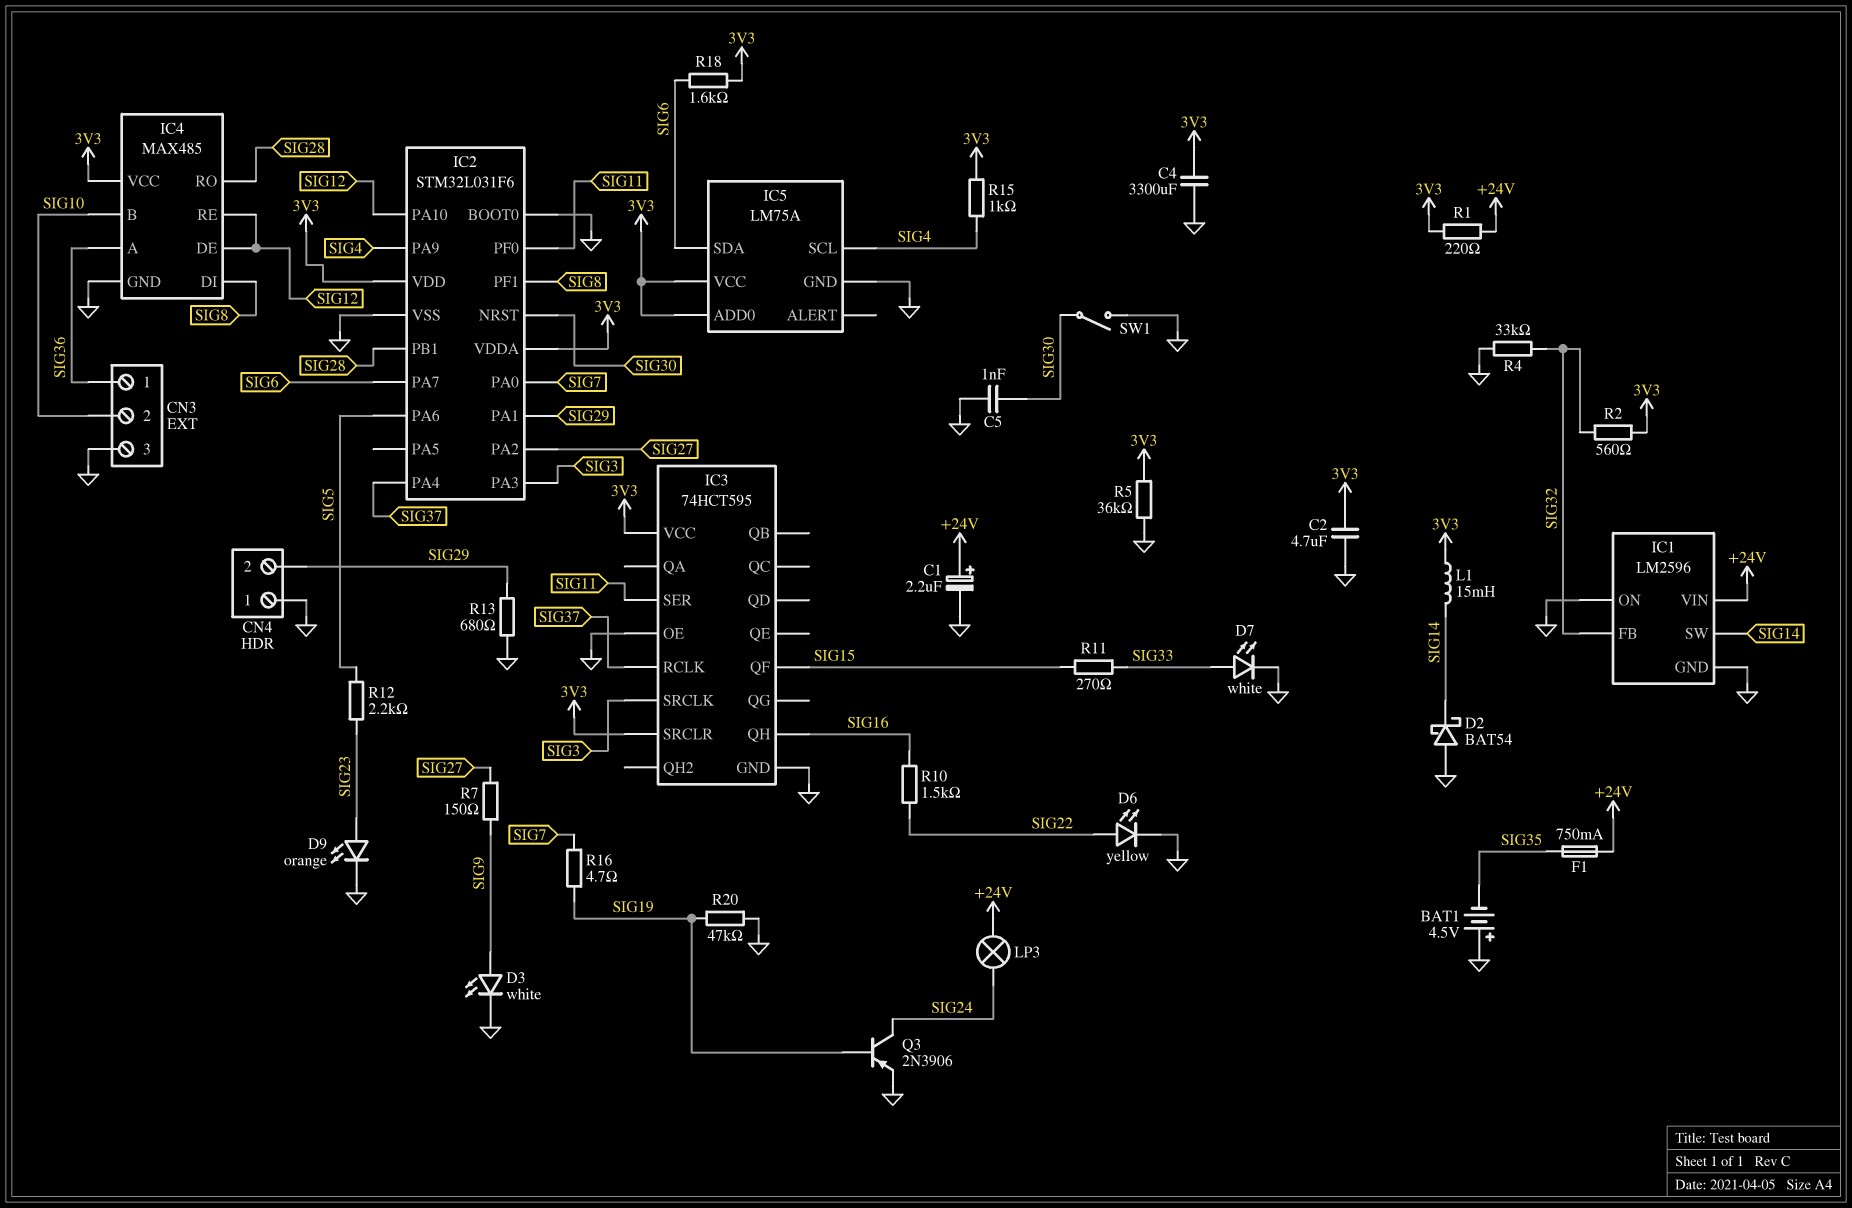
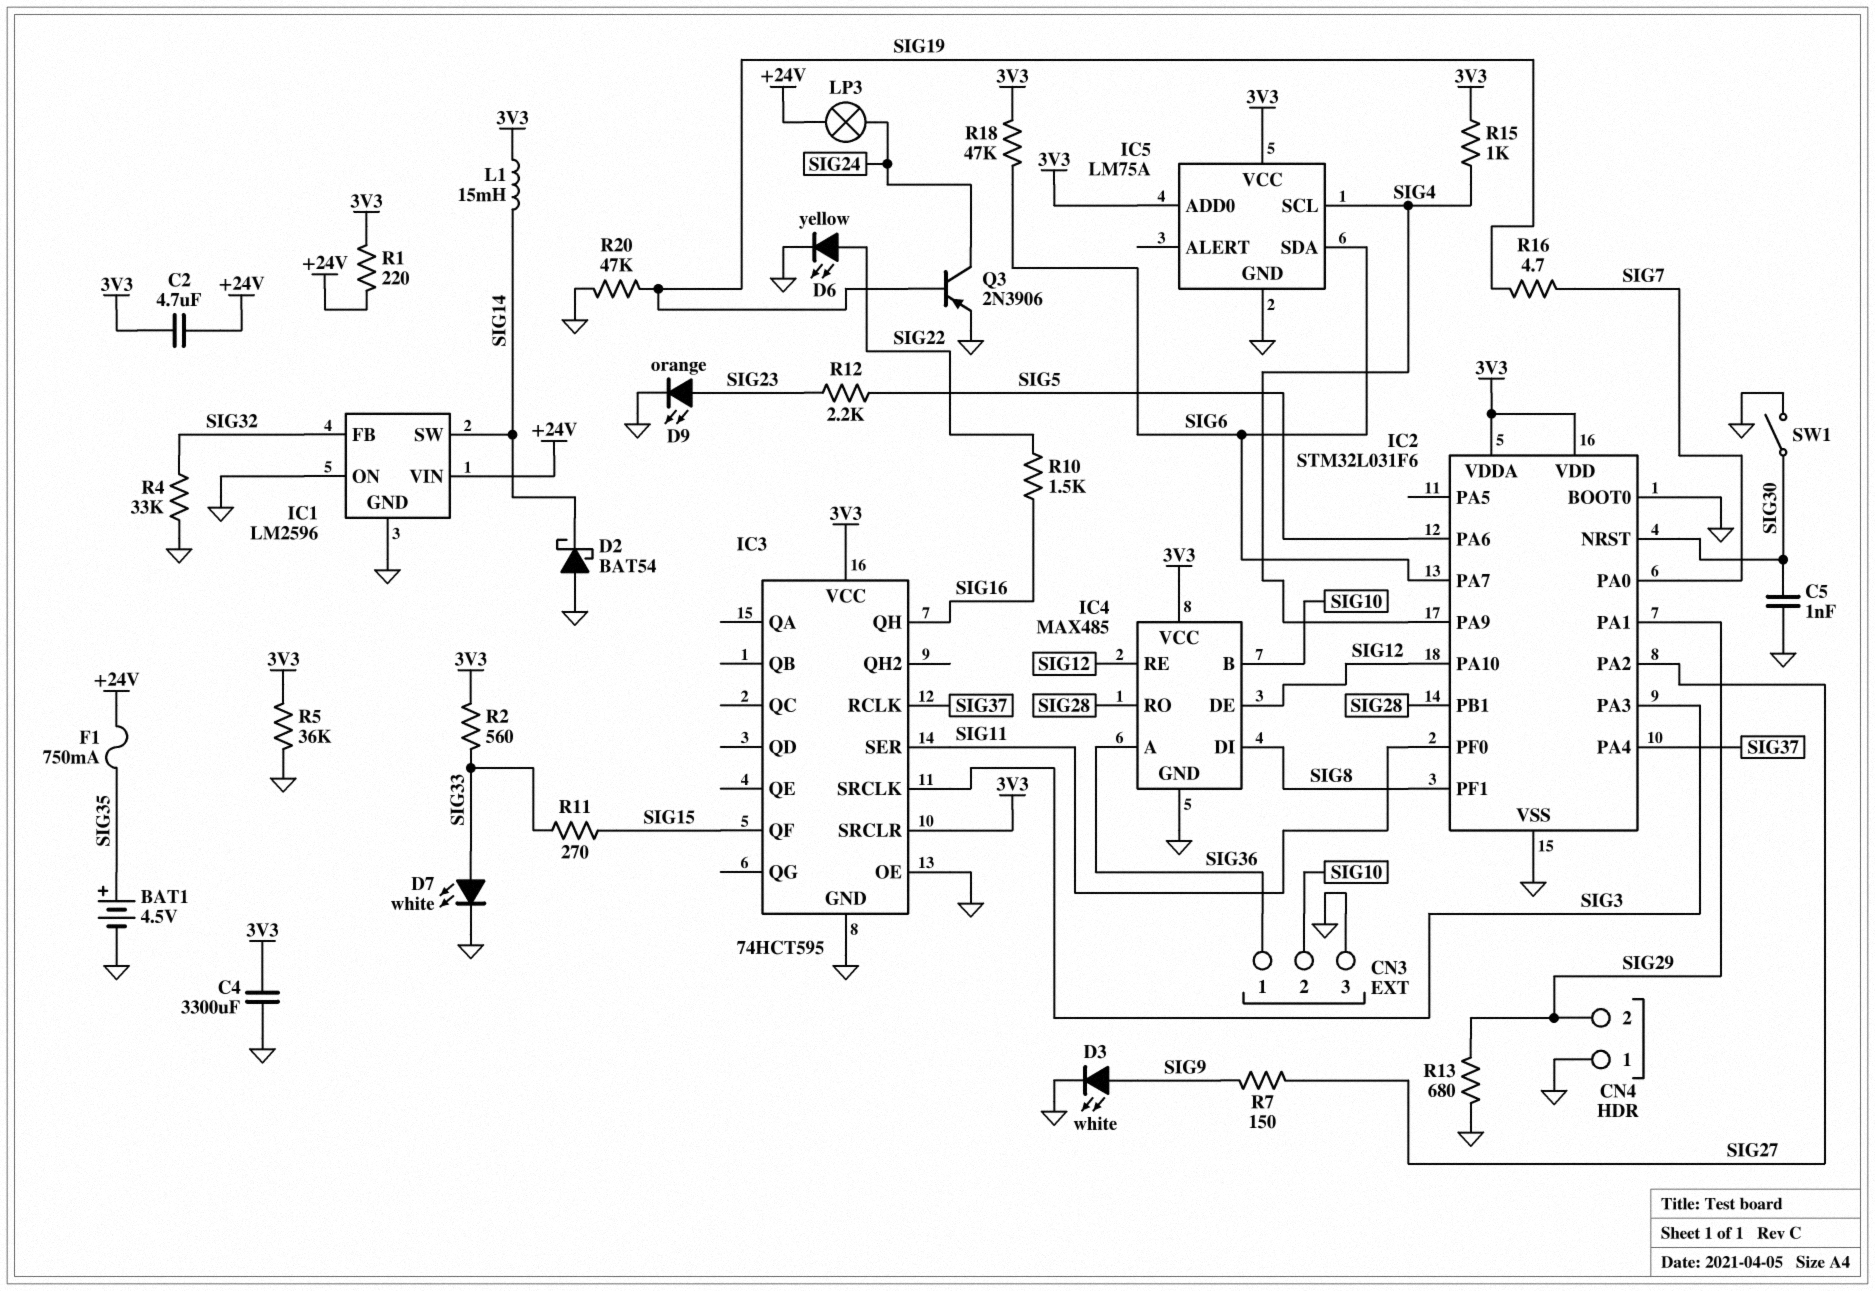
BAT1: 4.5V (plus GND, minus SIG35) -> 4.5V (plus SIG35, minus GND)
C1: 2.2uF (plus +24V, minus GND) -> none
C2: 4.7uF (3V3, GND) -> 4.7uF (+24V, 3V3)
R2: 560 (3V3, SIG32) -> 560 (3V3, SIG33)
R18: 1.6k (3V3, SIG6) -> 47k (3V3, SIG6)

